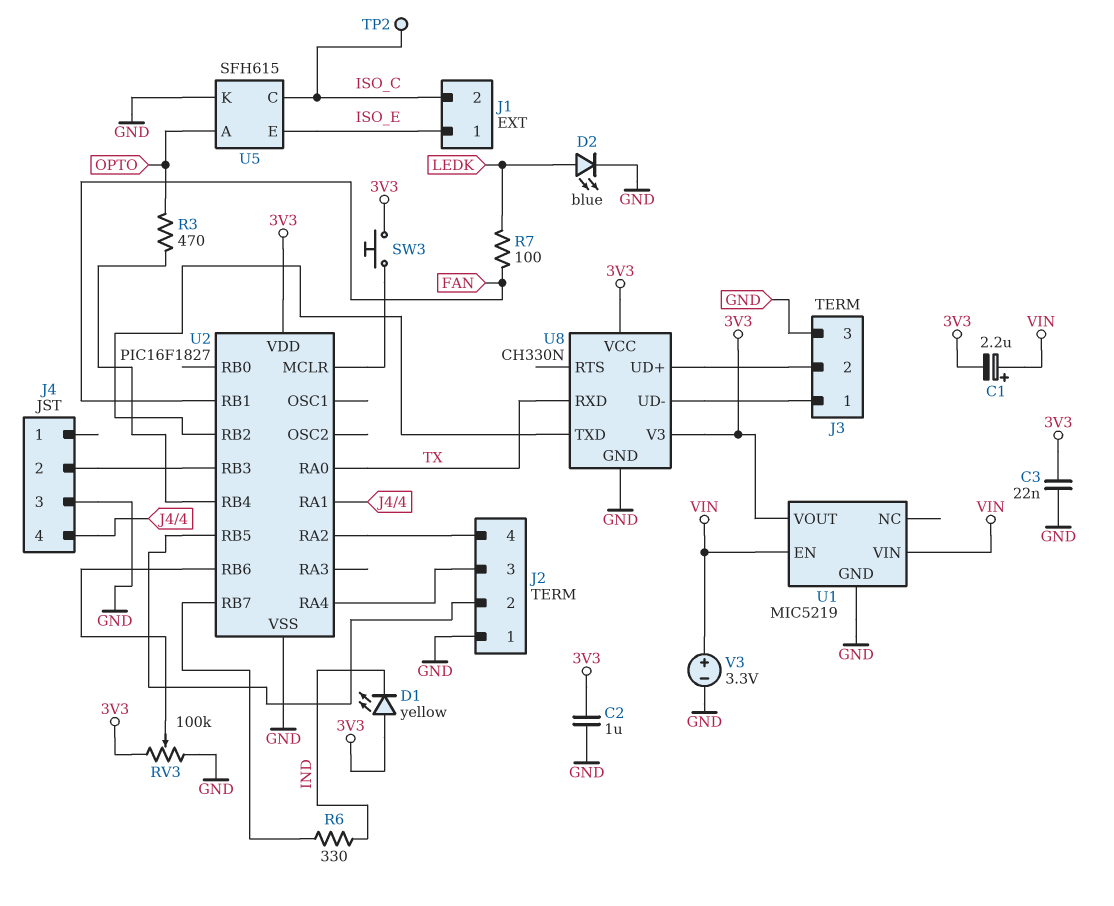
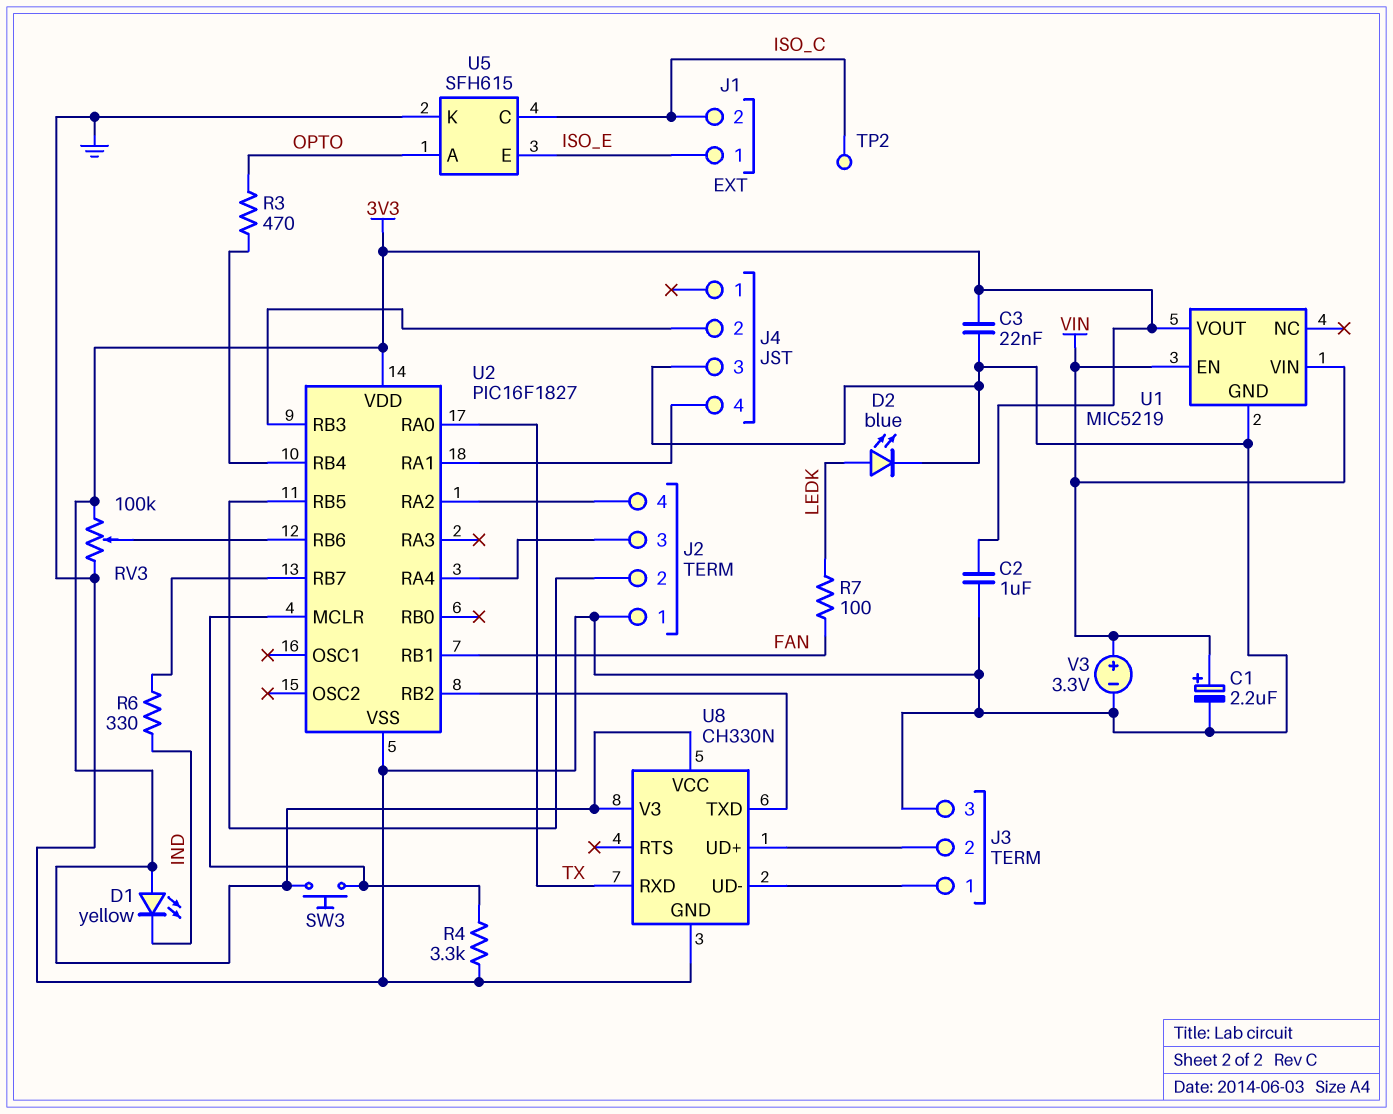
C1: 2.2uF (plus VIN, minus 3V3) -> 2.2uF (plus VIN, minus GND)
R4: none -> 3.3k (GND, U2/MCLR)

